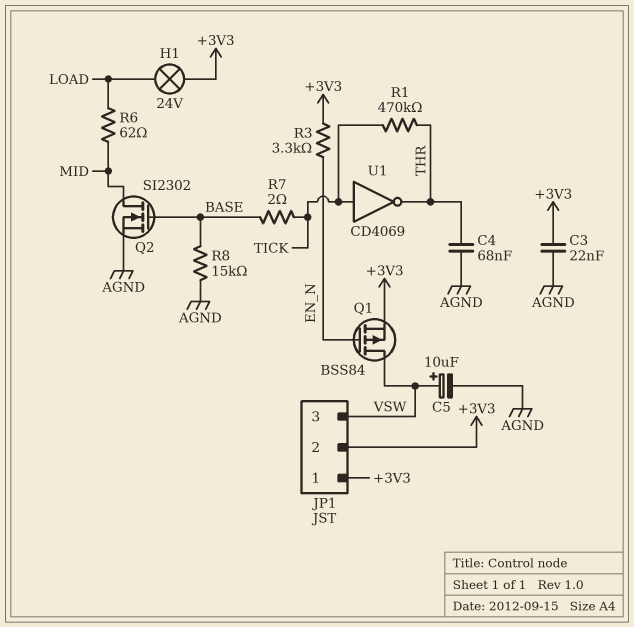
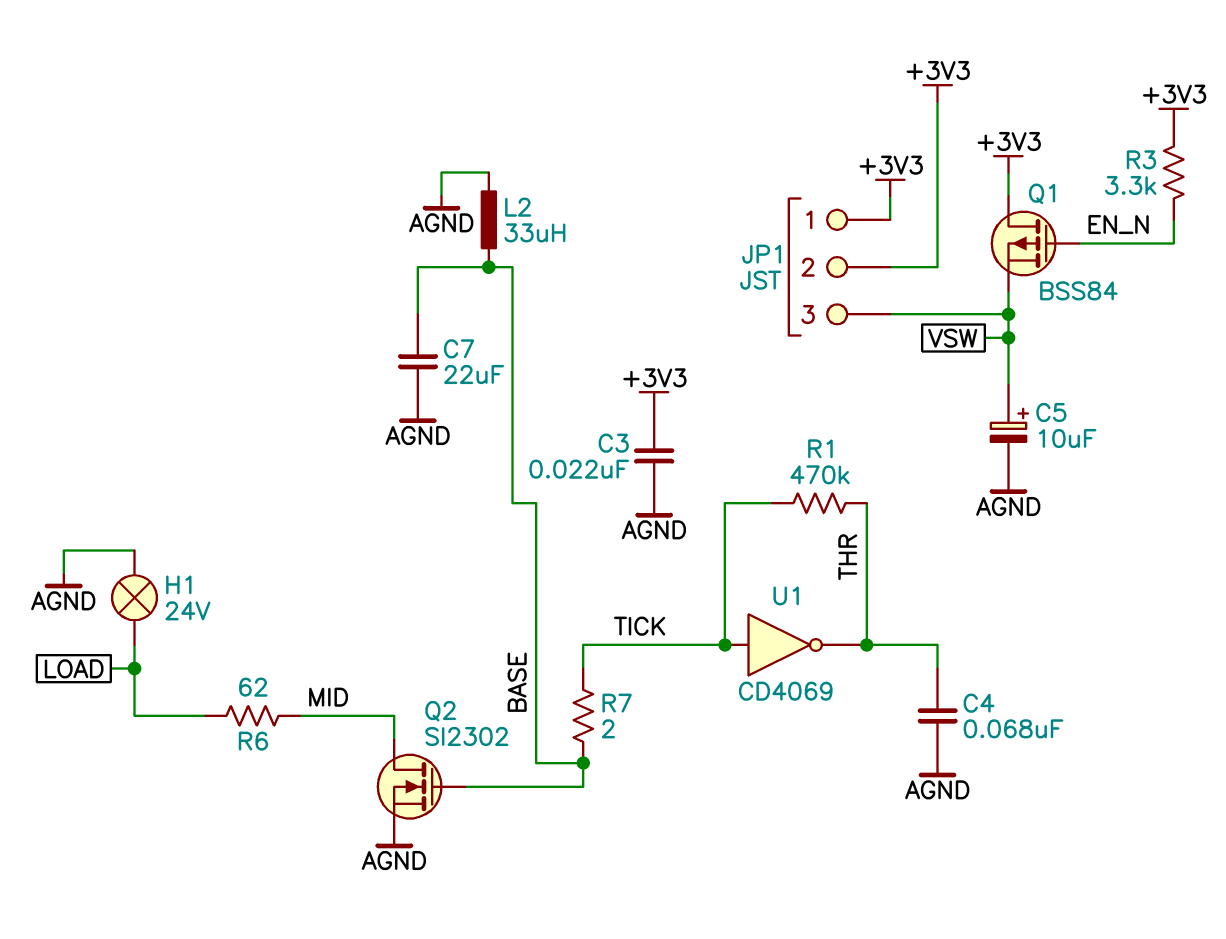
C7: none -> 22uF (AGND, BASE)
H1: lamp 24V (+3V3, LOAD) -> lamp 24V (AGND, LOAD)
L2: none -> 33uH (AGND, BASE)
Q1: PMOS BSS84 (G EN_N, D VSW, S +3V3) -> PMOS BSS84 (G EN_N, D +3V3, S VSW)
R8: 15k (AGND, BASE) -> none

